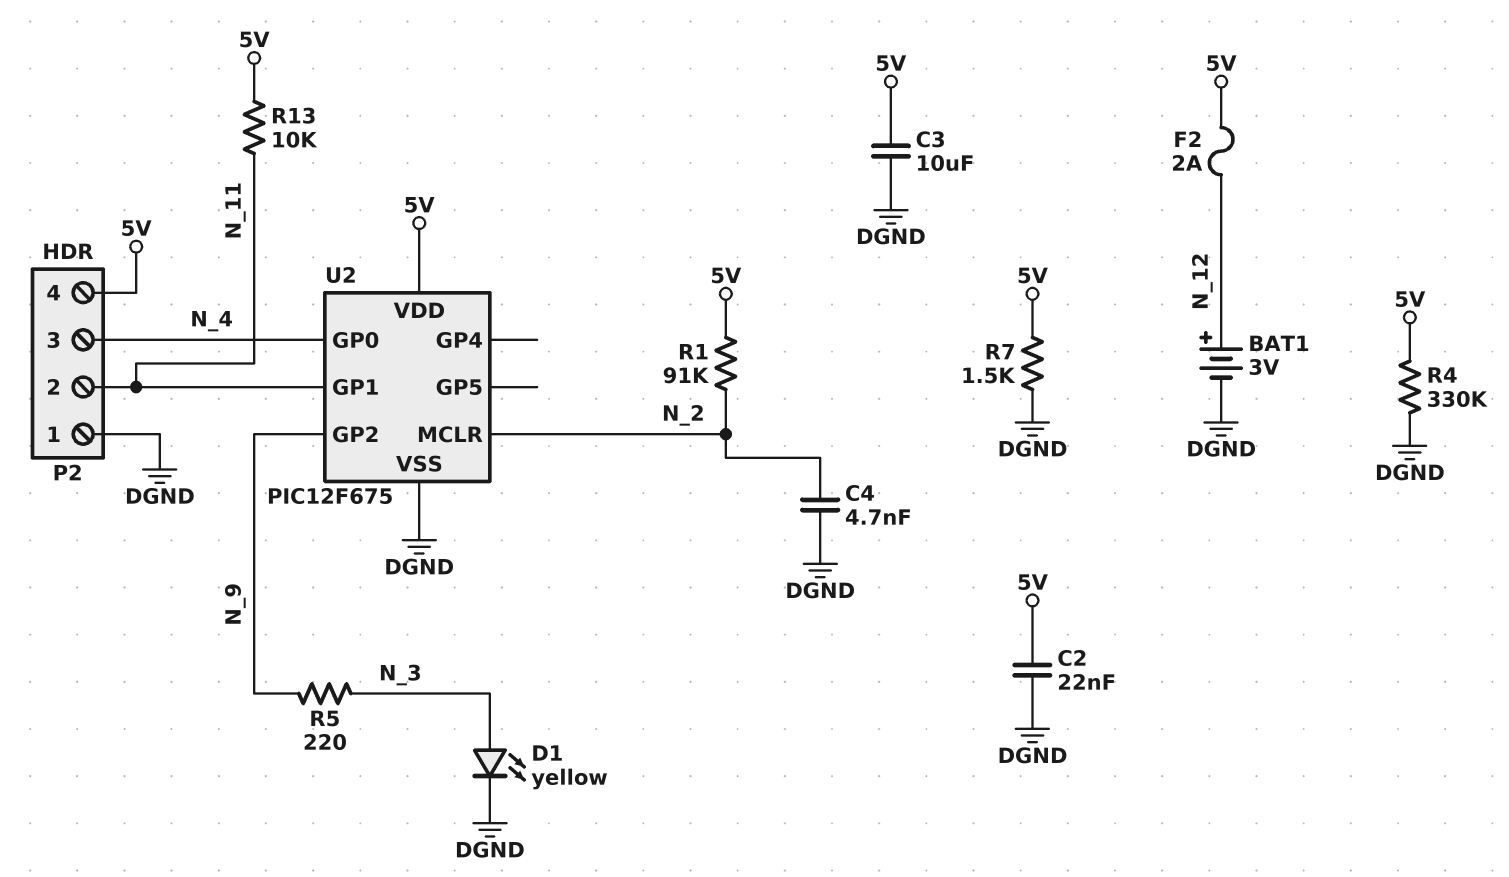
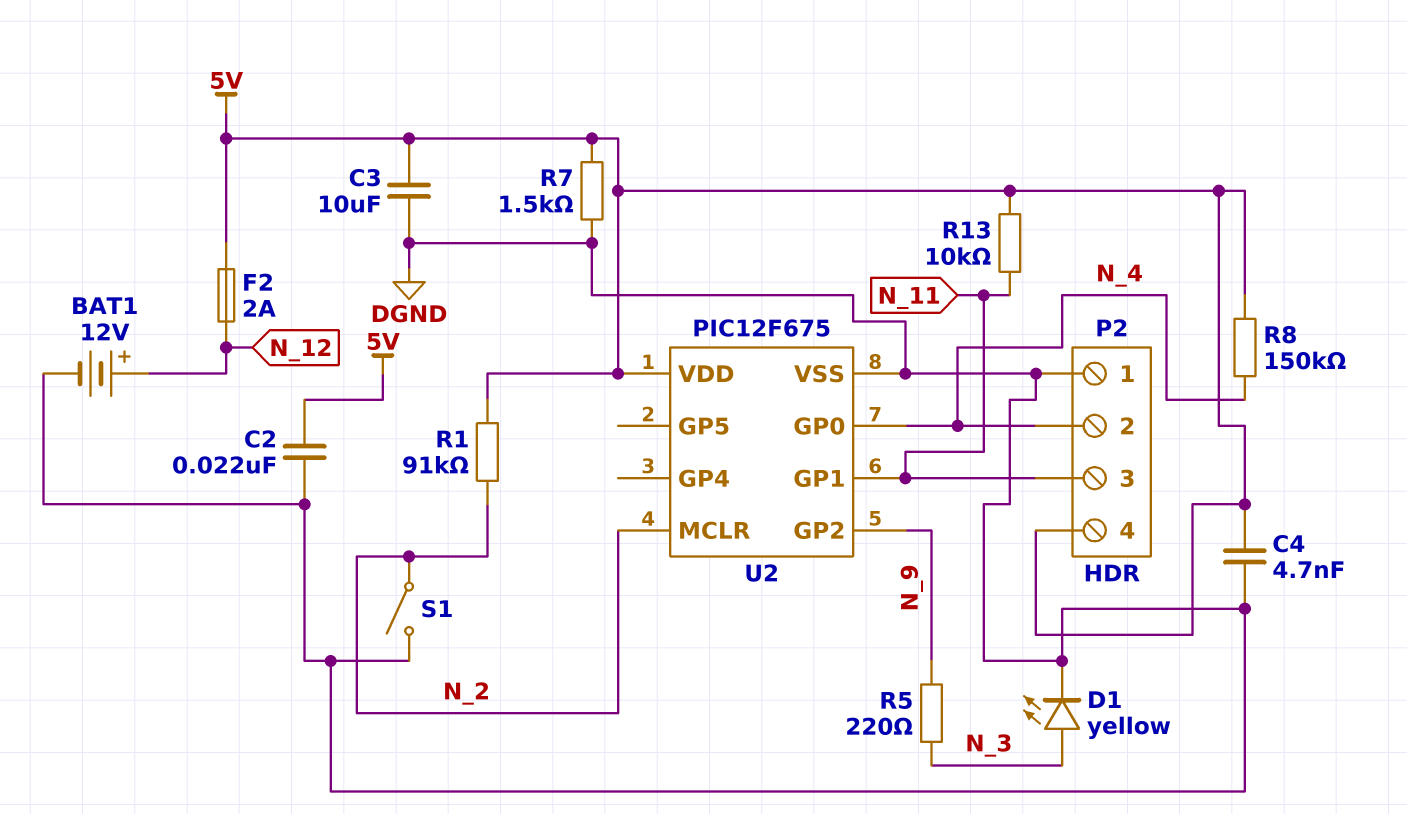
BAT1: 3V (plus N_12, minus DGND) -> 12V (plus N_12, minus DGND)
C4: 4.7nF (DGND, N_2) -> 4.7nF (5V, DGND)
P2 pin 2: N_11 -> N_4
P2 pin 3: N_4 -> N_11
R4: 330k (5V, DGND) -> none
R8: none -> 150k (5V, N_4)
S1: none -> switch (DGND, N_2)

